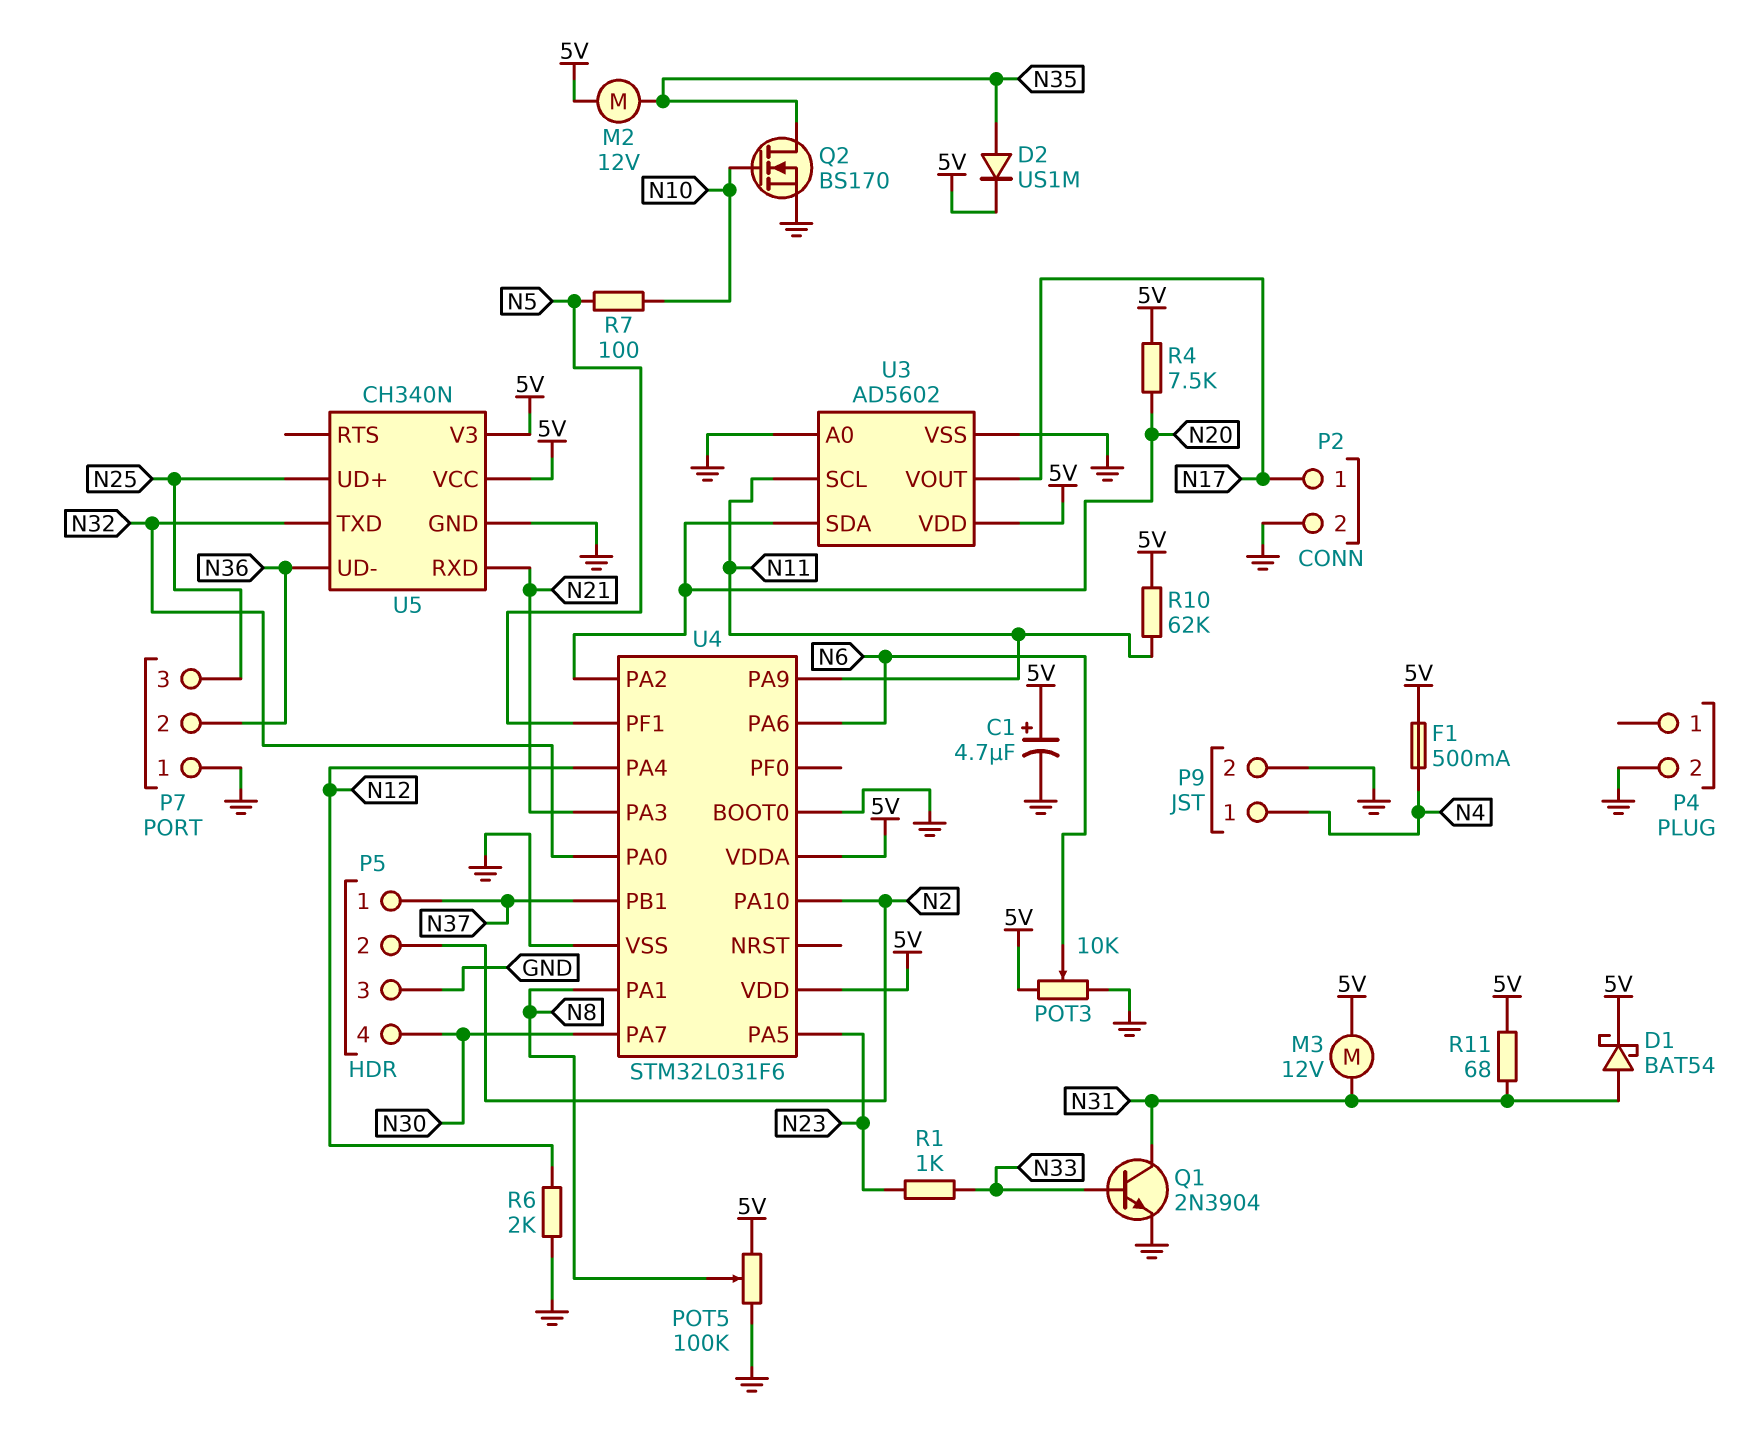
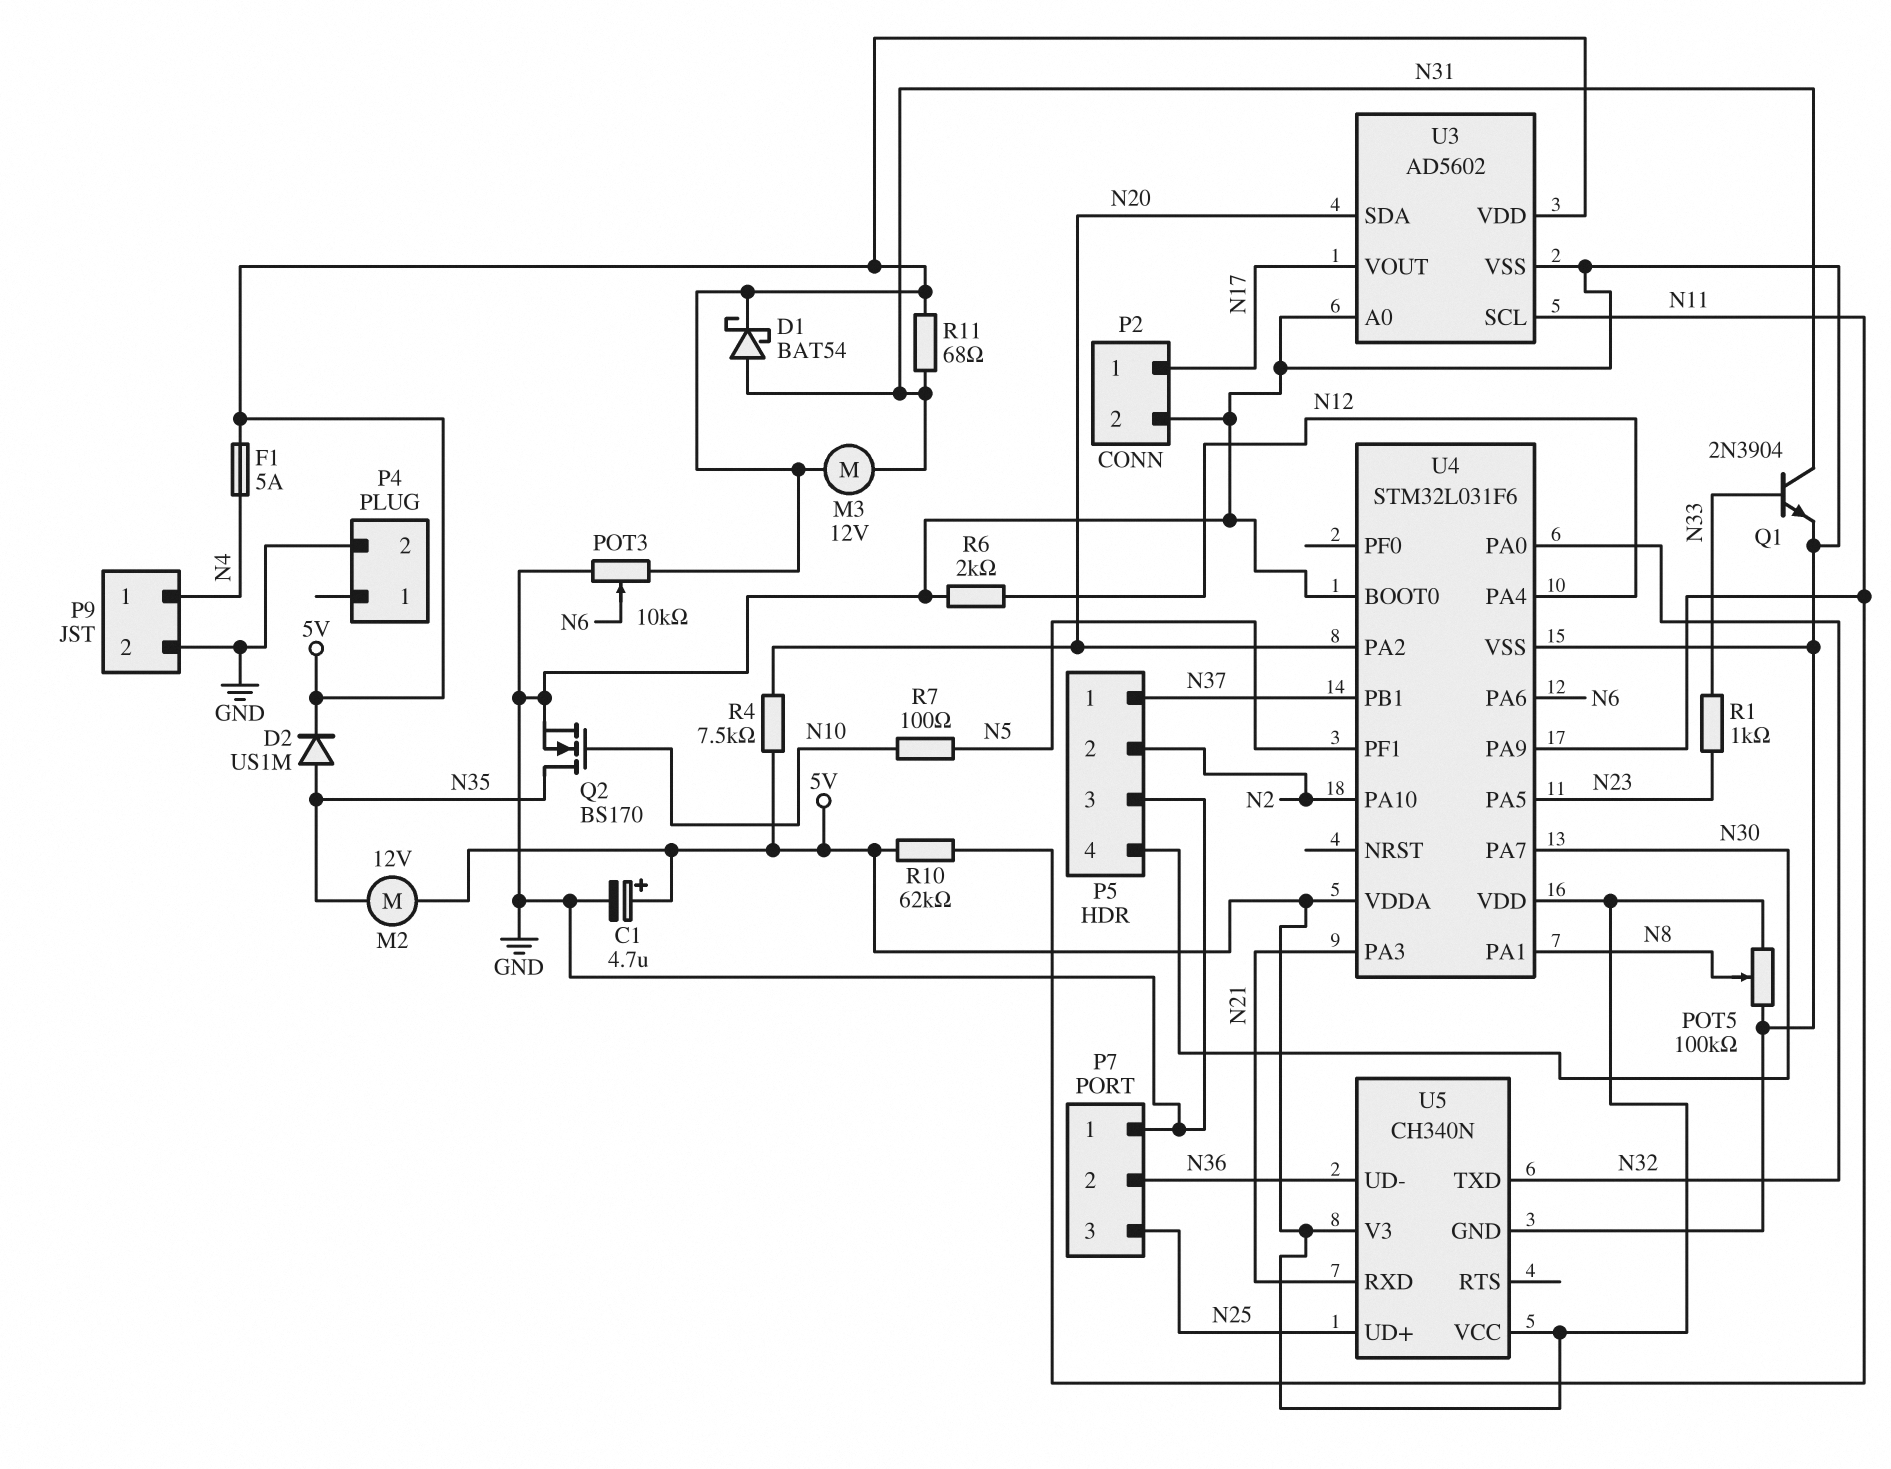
F1: 500mA (5V, N4) -> 5A (5V, N4)

